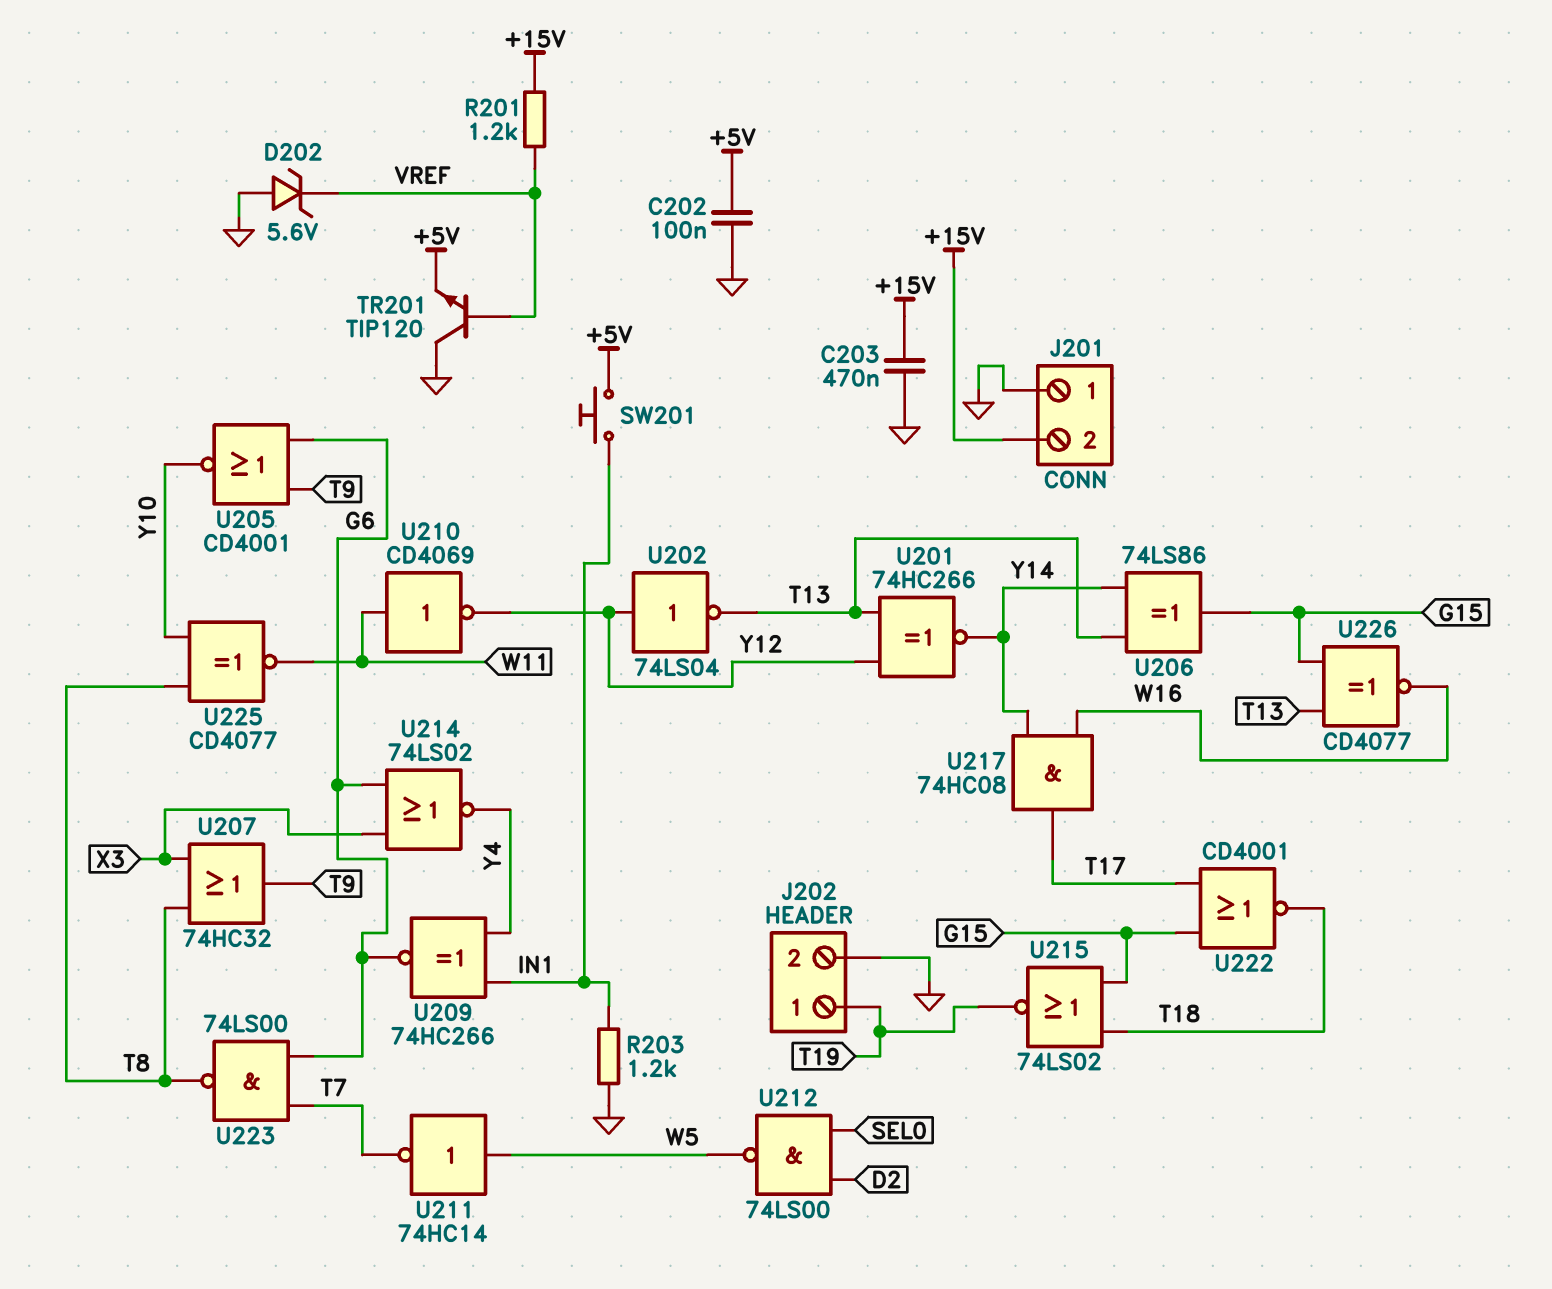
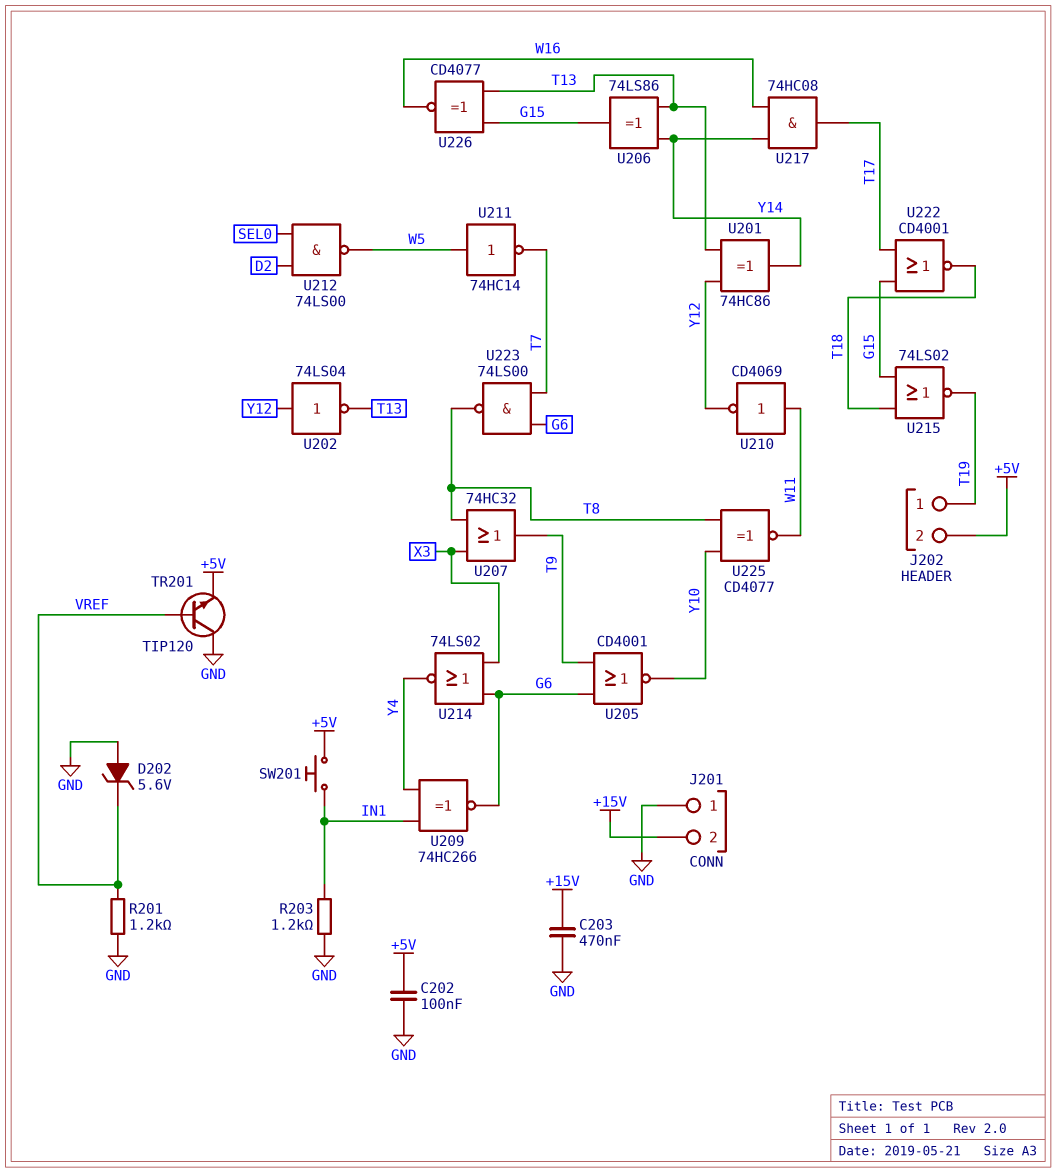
J202 pin 2: GND -> +5V
R201: 1.2k (+15V, VREF) -> 1.2k (GND, VREF)
U201: XNOR 74HC266 (in T13, in Y12, out Y14) -> XOR 74HC86 (in T13, in Y12, out Y14)

